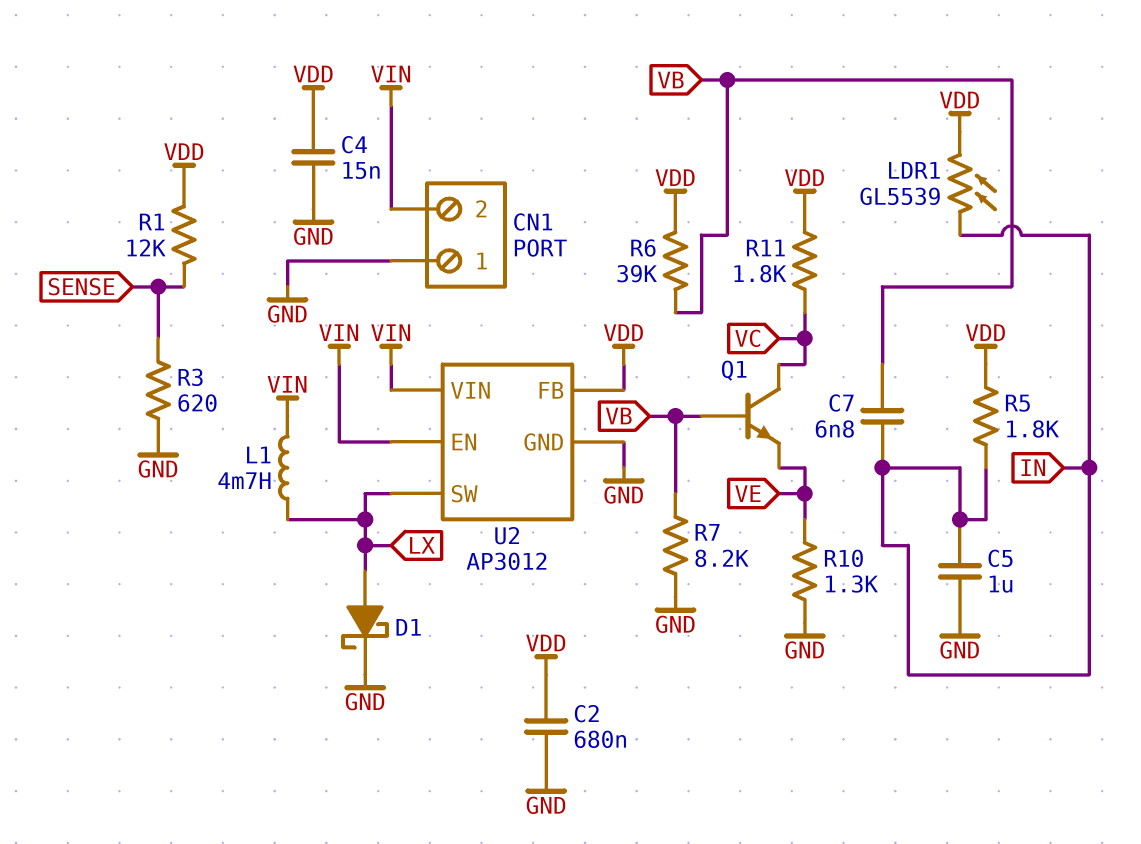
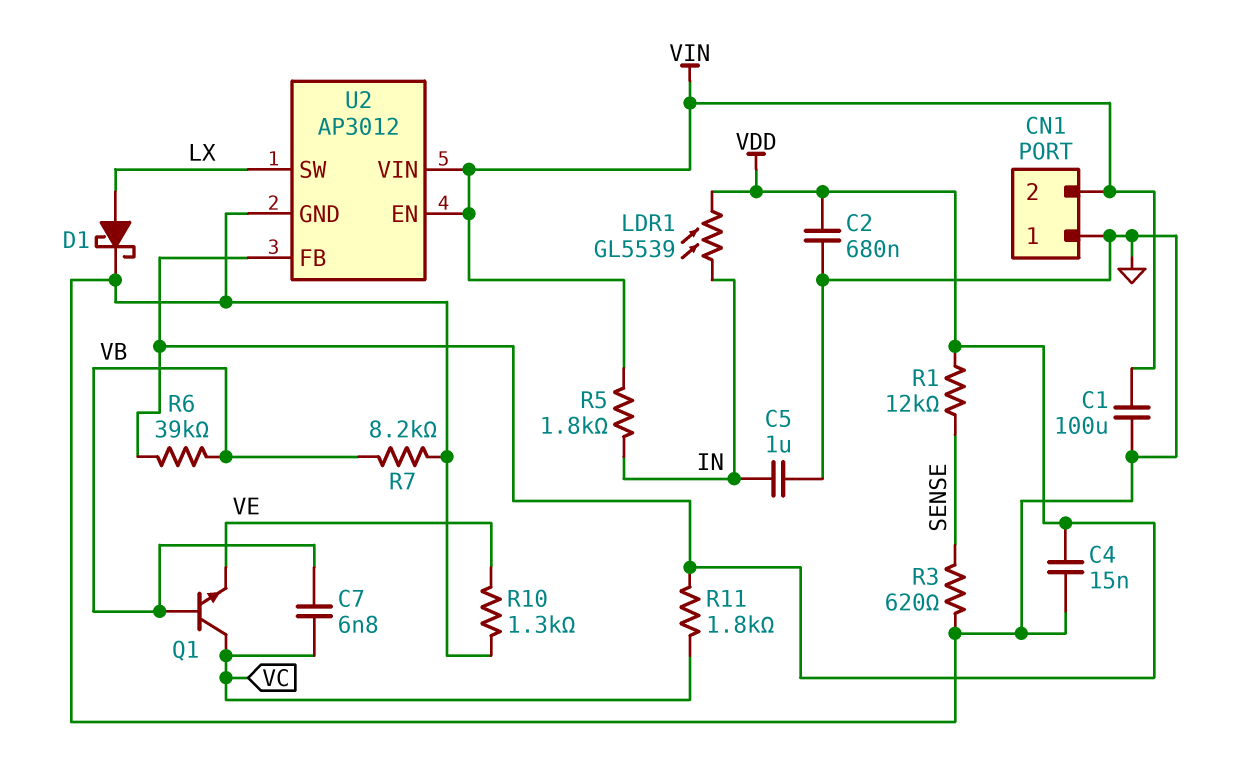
C1: none -> 100uF (GND, VIN)
C7: 6.8nF (IN, VB) -> 6.8nF (VB, VC)
L1: 4.7mH (LX, VIN) -> none
R5: 1.8k (IN, VDD) -> 1.8k (IN, VIN)

